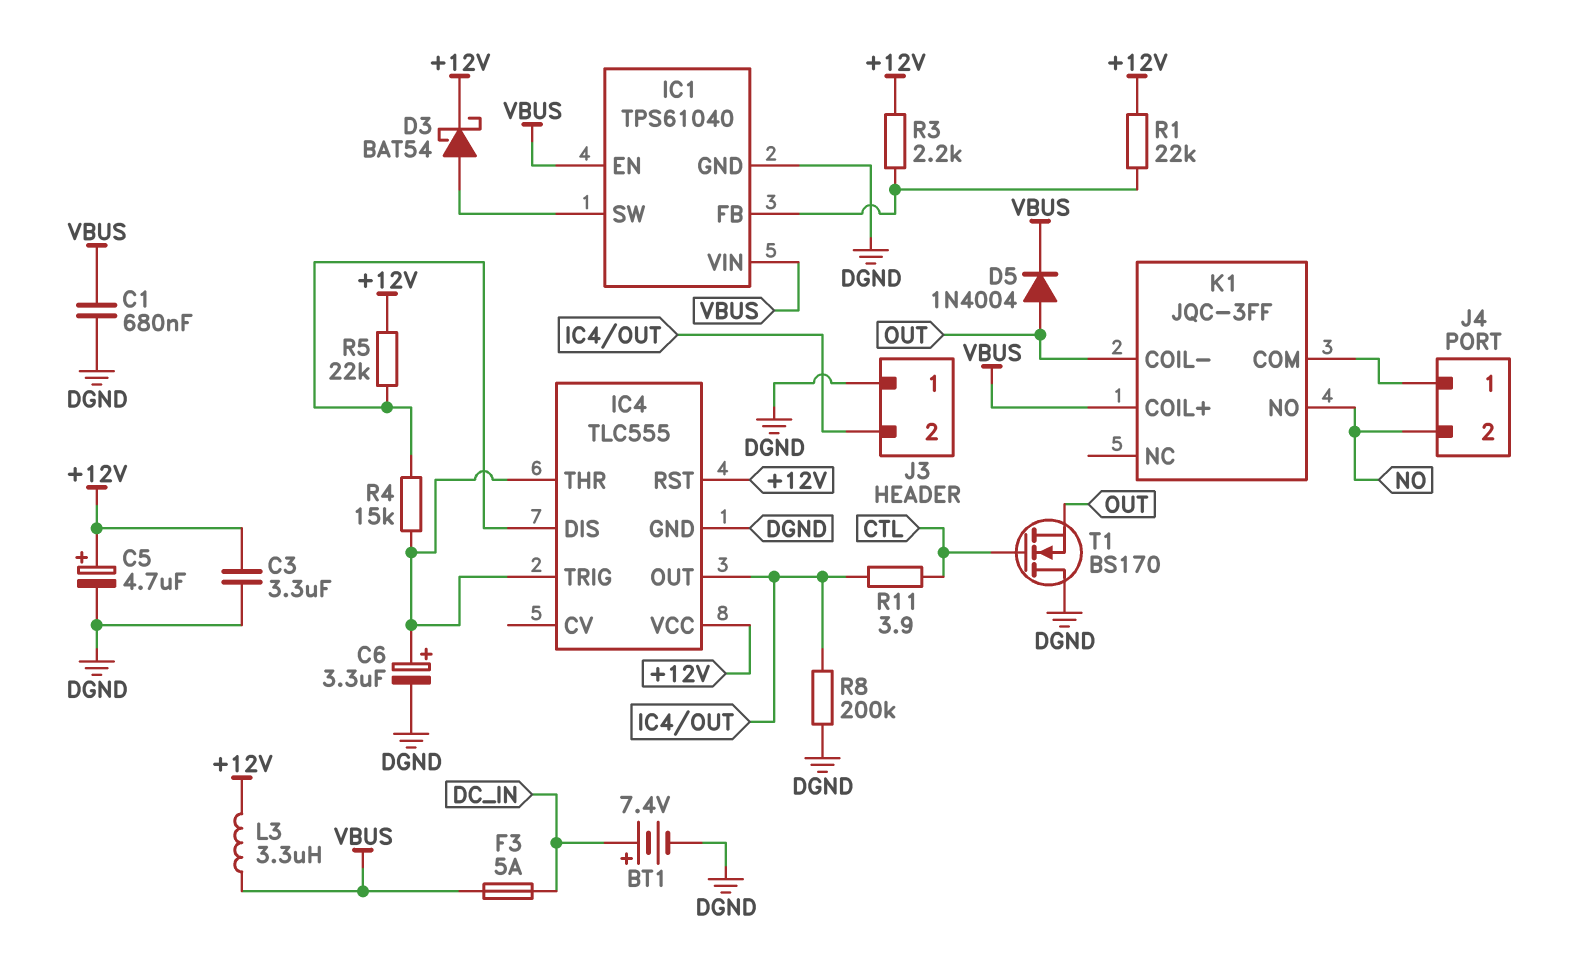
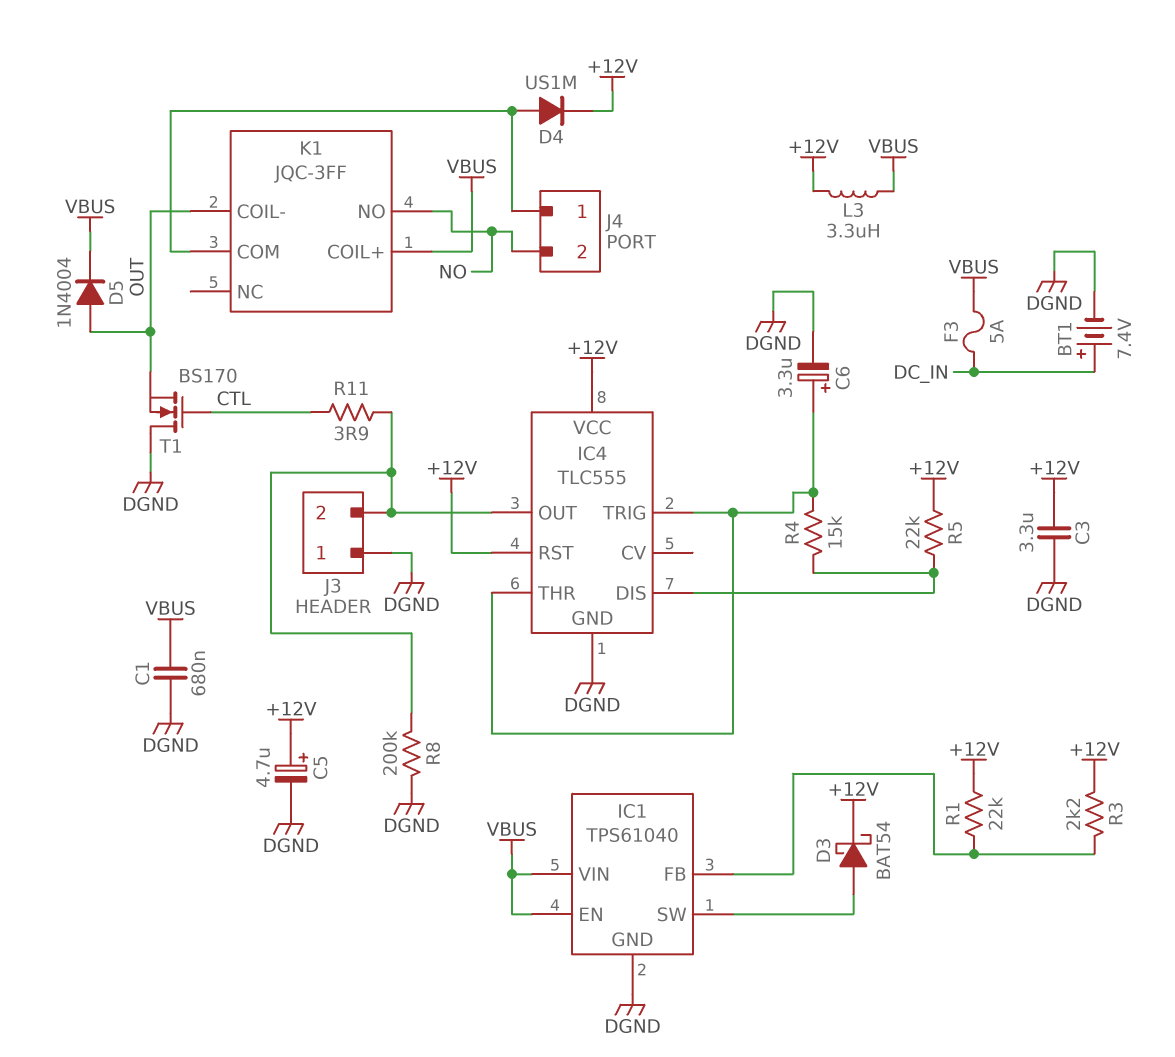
D4: none -> diode US1M (A J4/1, K +12V)

